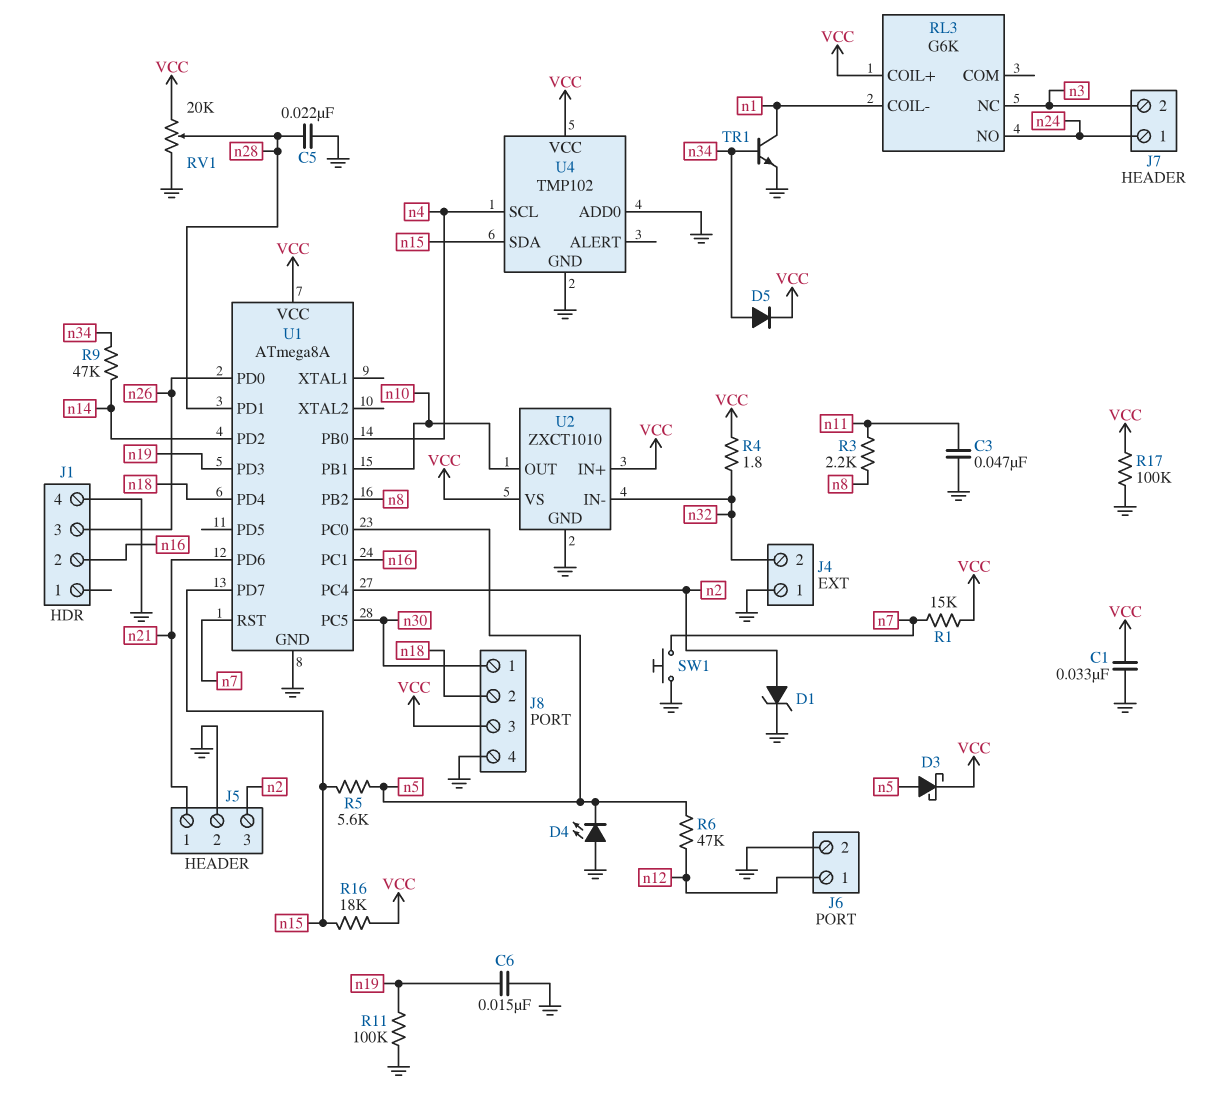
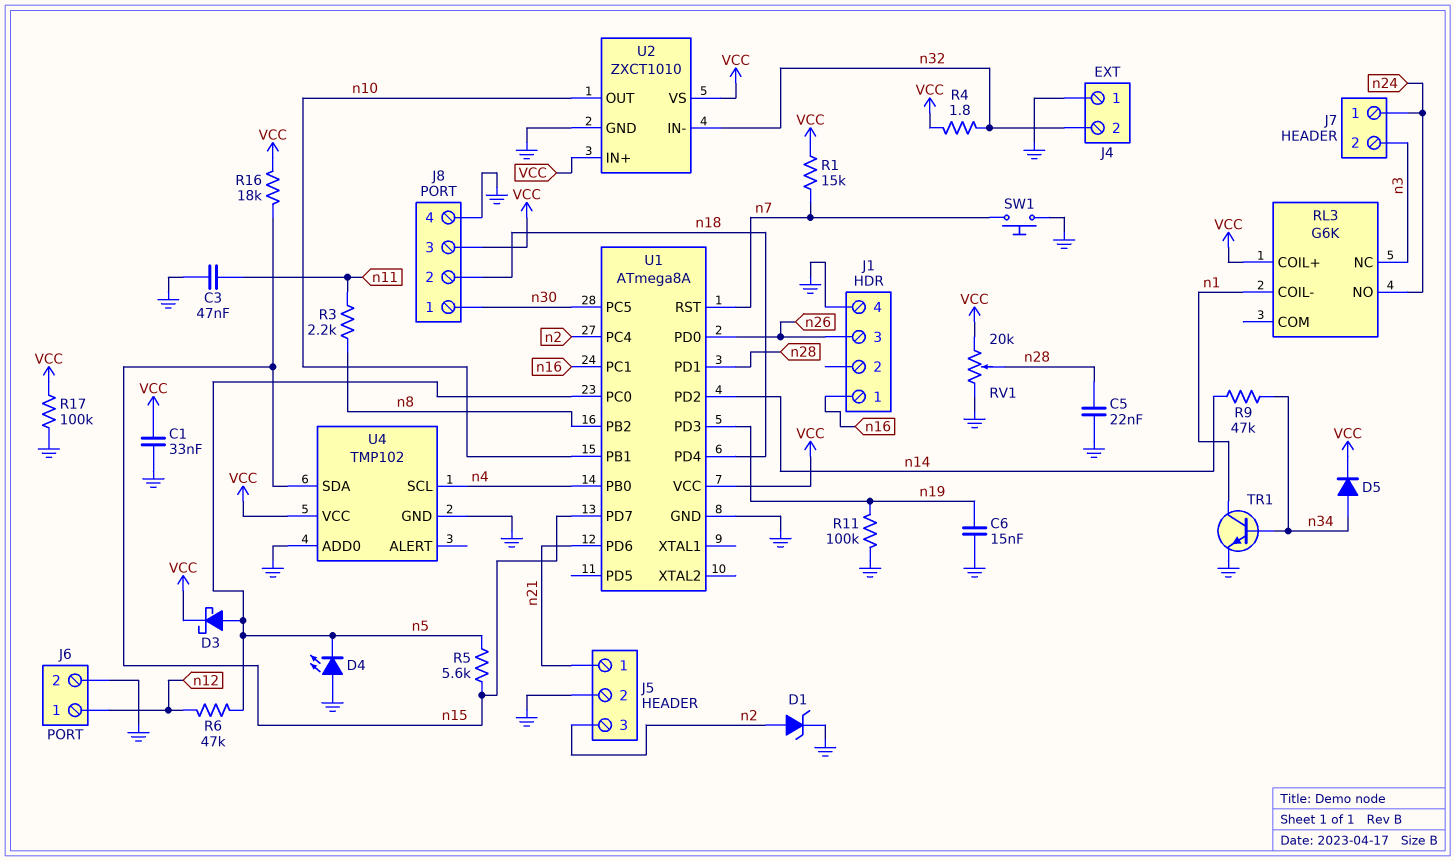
J1 pin 1: none -> n16
J1 pin 2: n16 -> none

